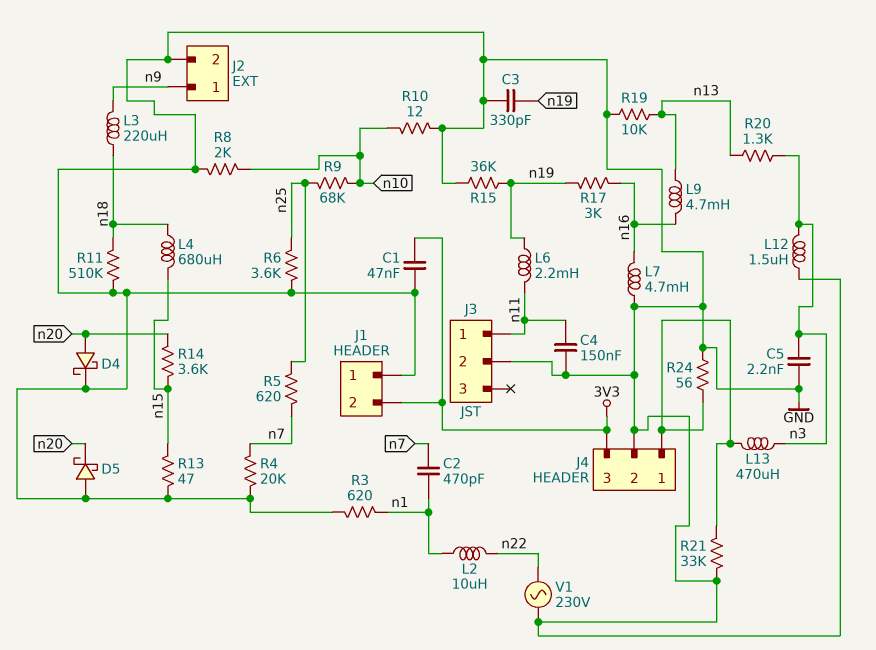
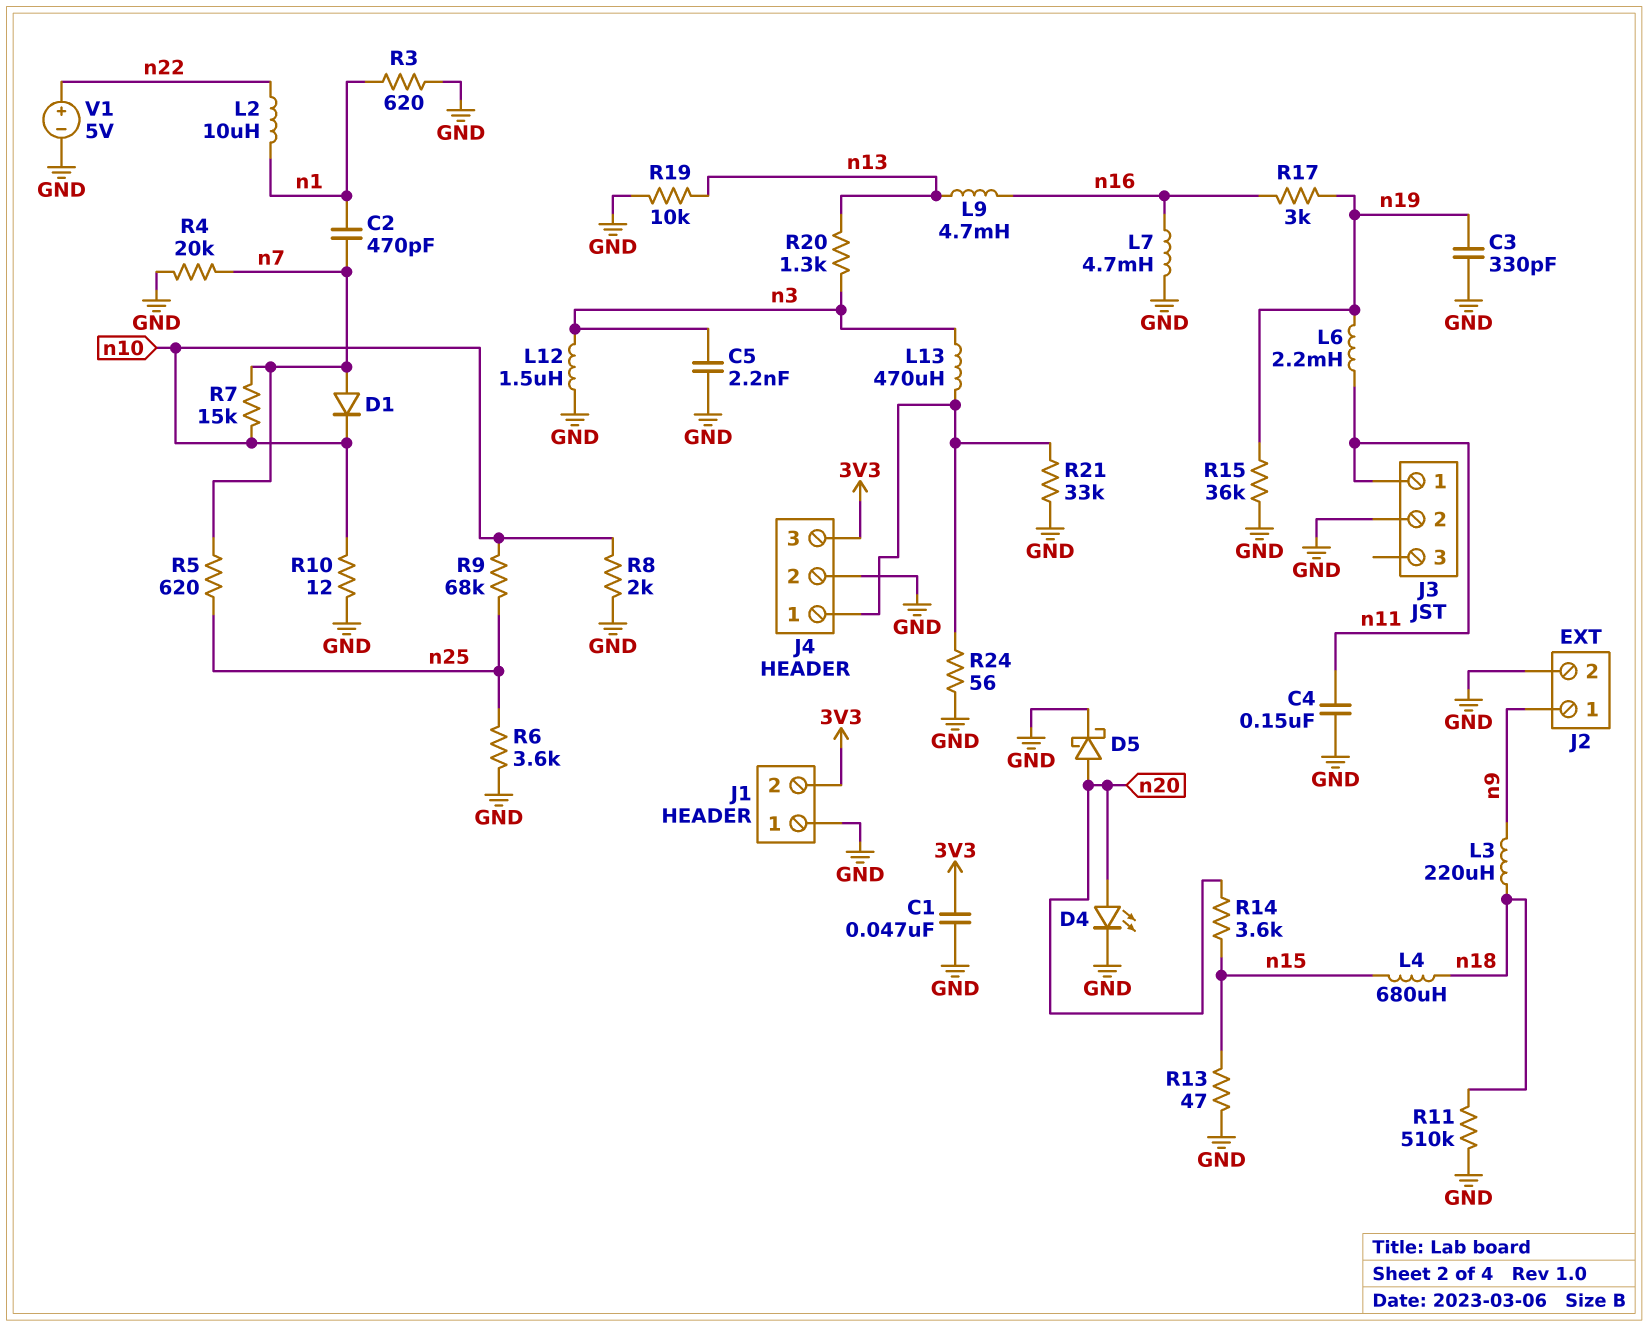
D1: none -> diode (A n7, K n10)
D4: schottky (A n20, K GND) -> LED (A n20, K GND)
D5: schottky (A GND, K n20) -> schottky (A n20, K GND)
R7: none -> 15k (n7, n10)
V1: AC 230V (GND, n22) -> 5V (plus n22, minus GND)

